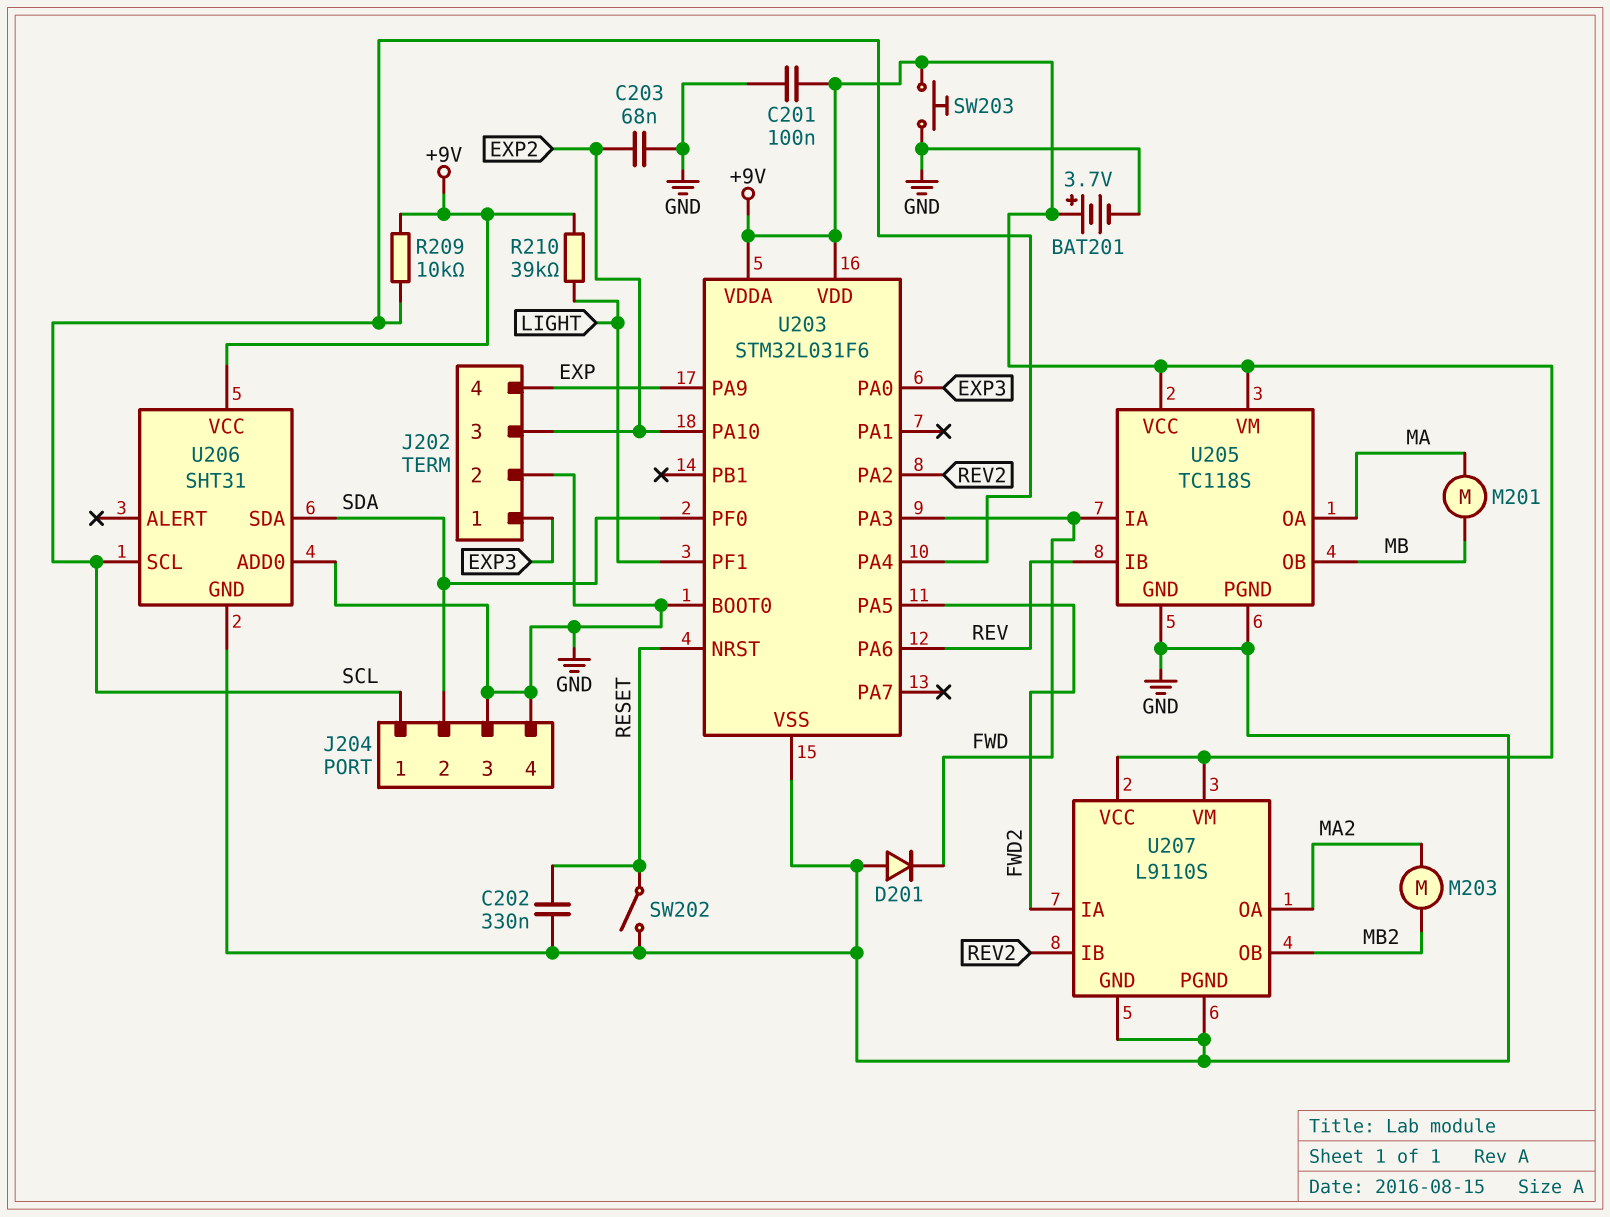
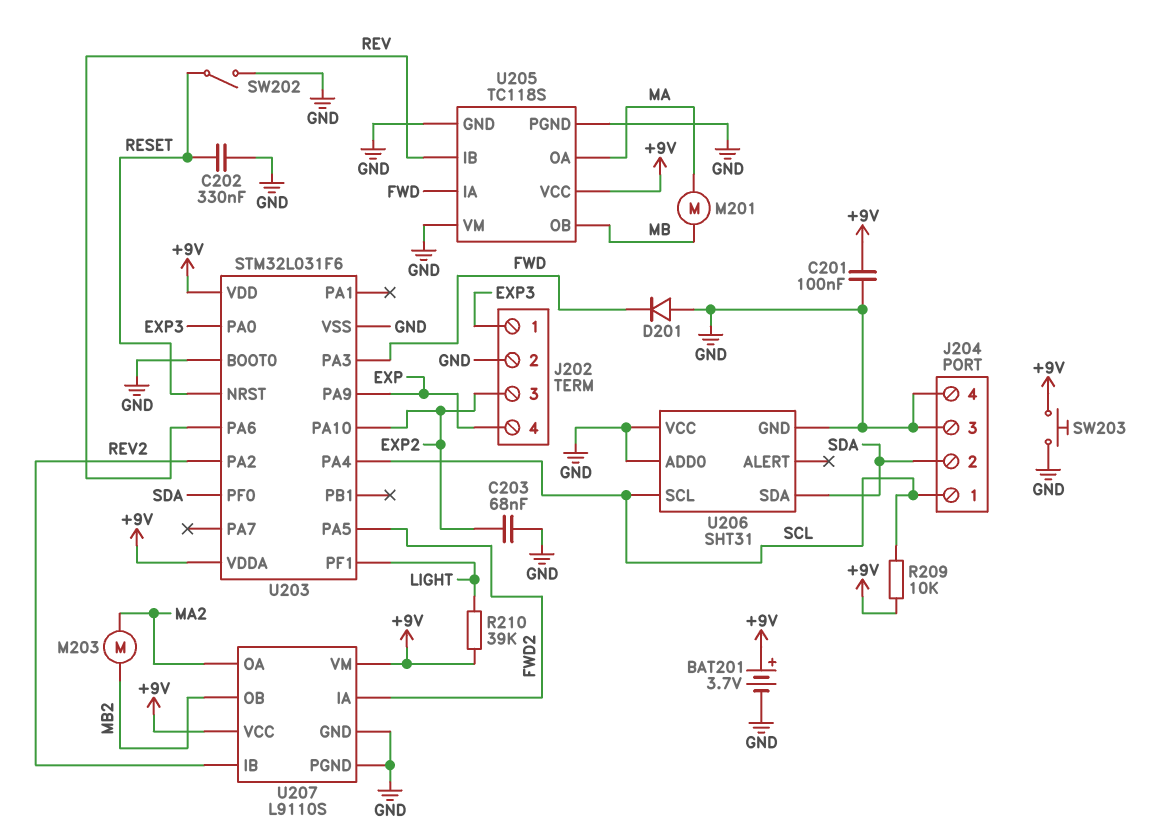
U205 pin VM: +9V -> GND
U206 pin VCC: +9V -> GND

